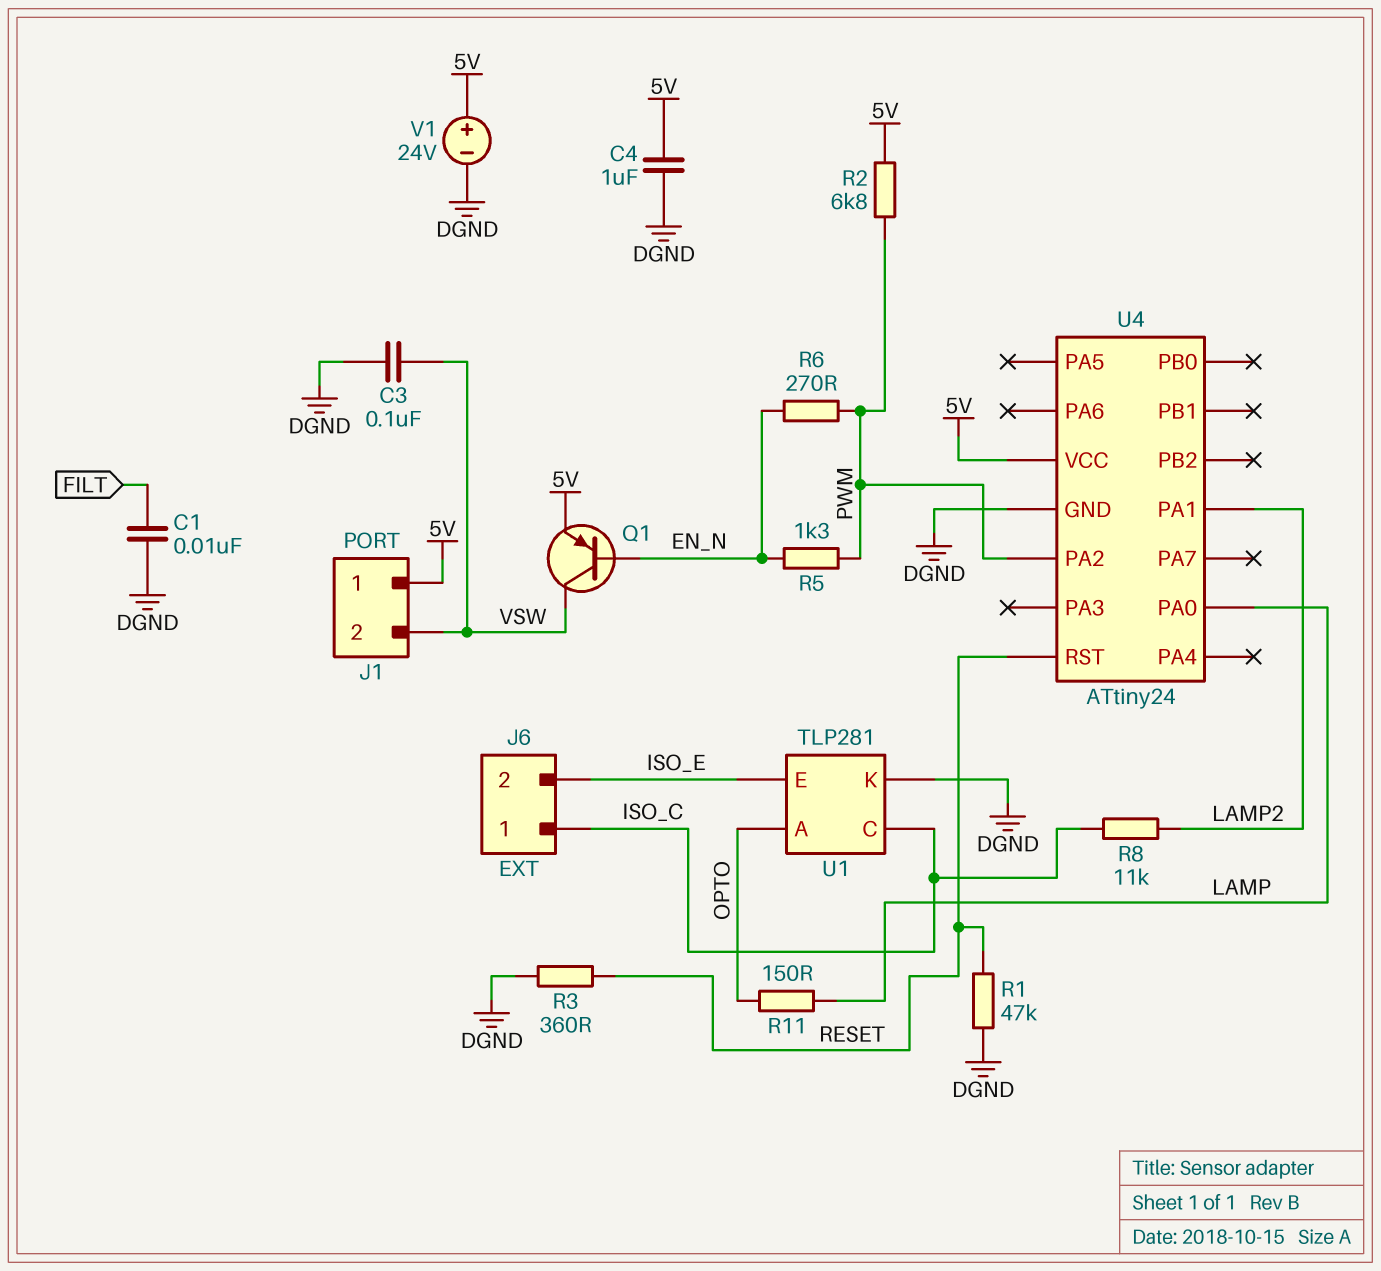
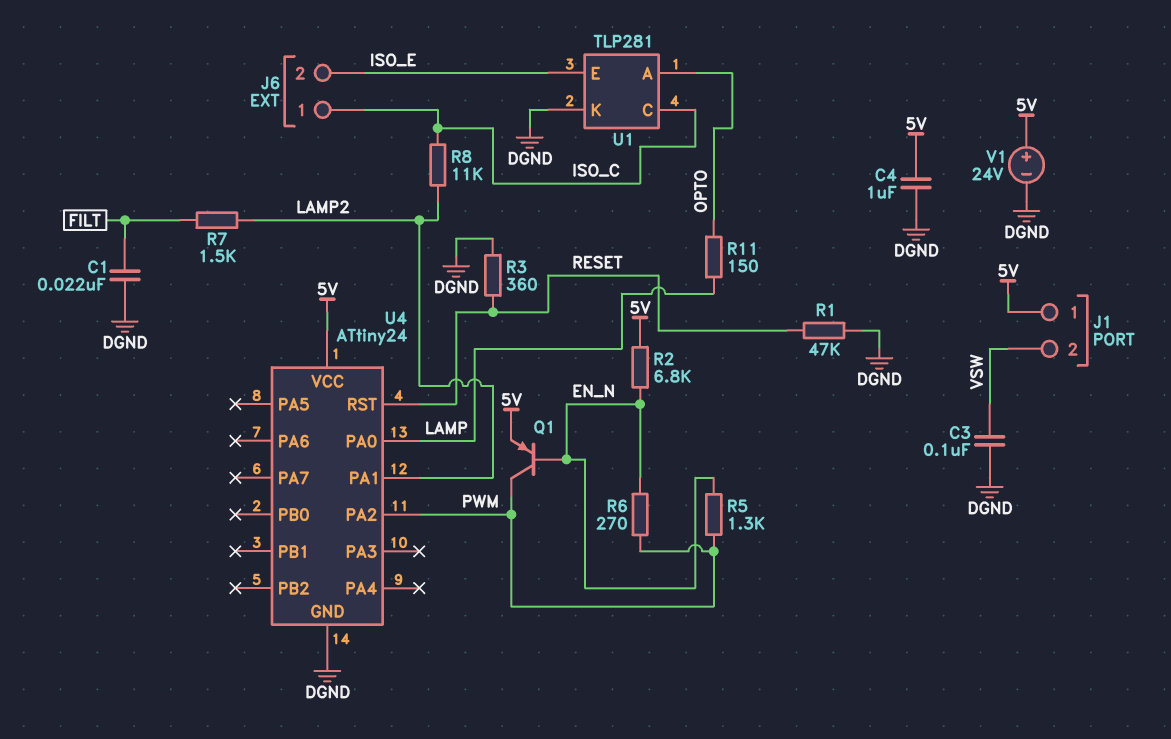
C1: 10nF (DGND, FILT) -> 22nF (DGND, FILT)
Q1: PNP (B EN_N, C VSW, E 5V) -> PNP (B EN_N, C PWM, E 5V)
R2: 6.8k (5V, PWM) -> 6.8k (5V, EN_N)
R7: none -> 1.5k (FILT, LAMP2)

